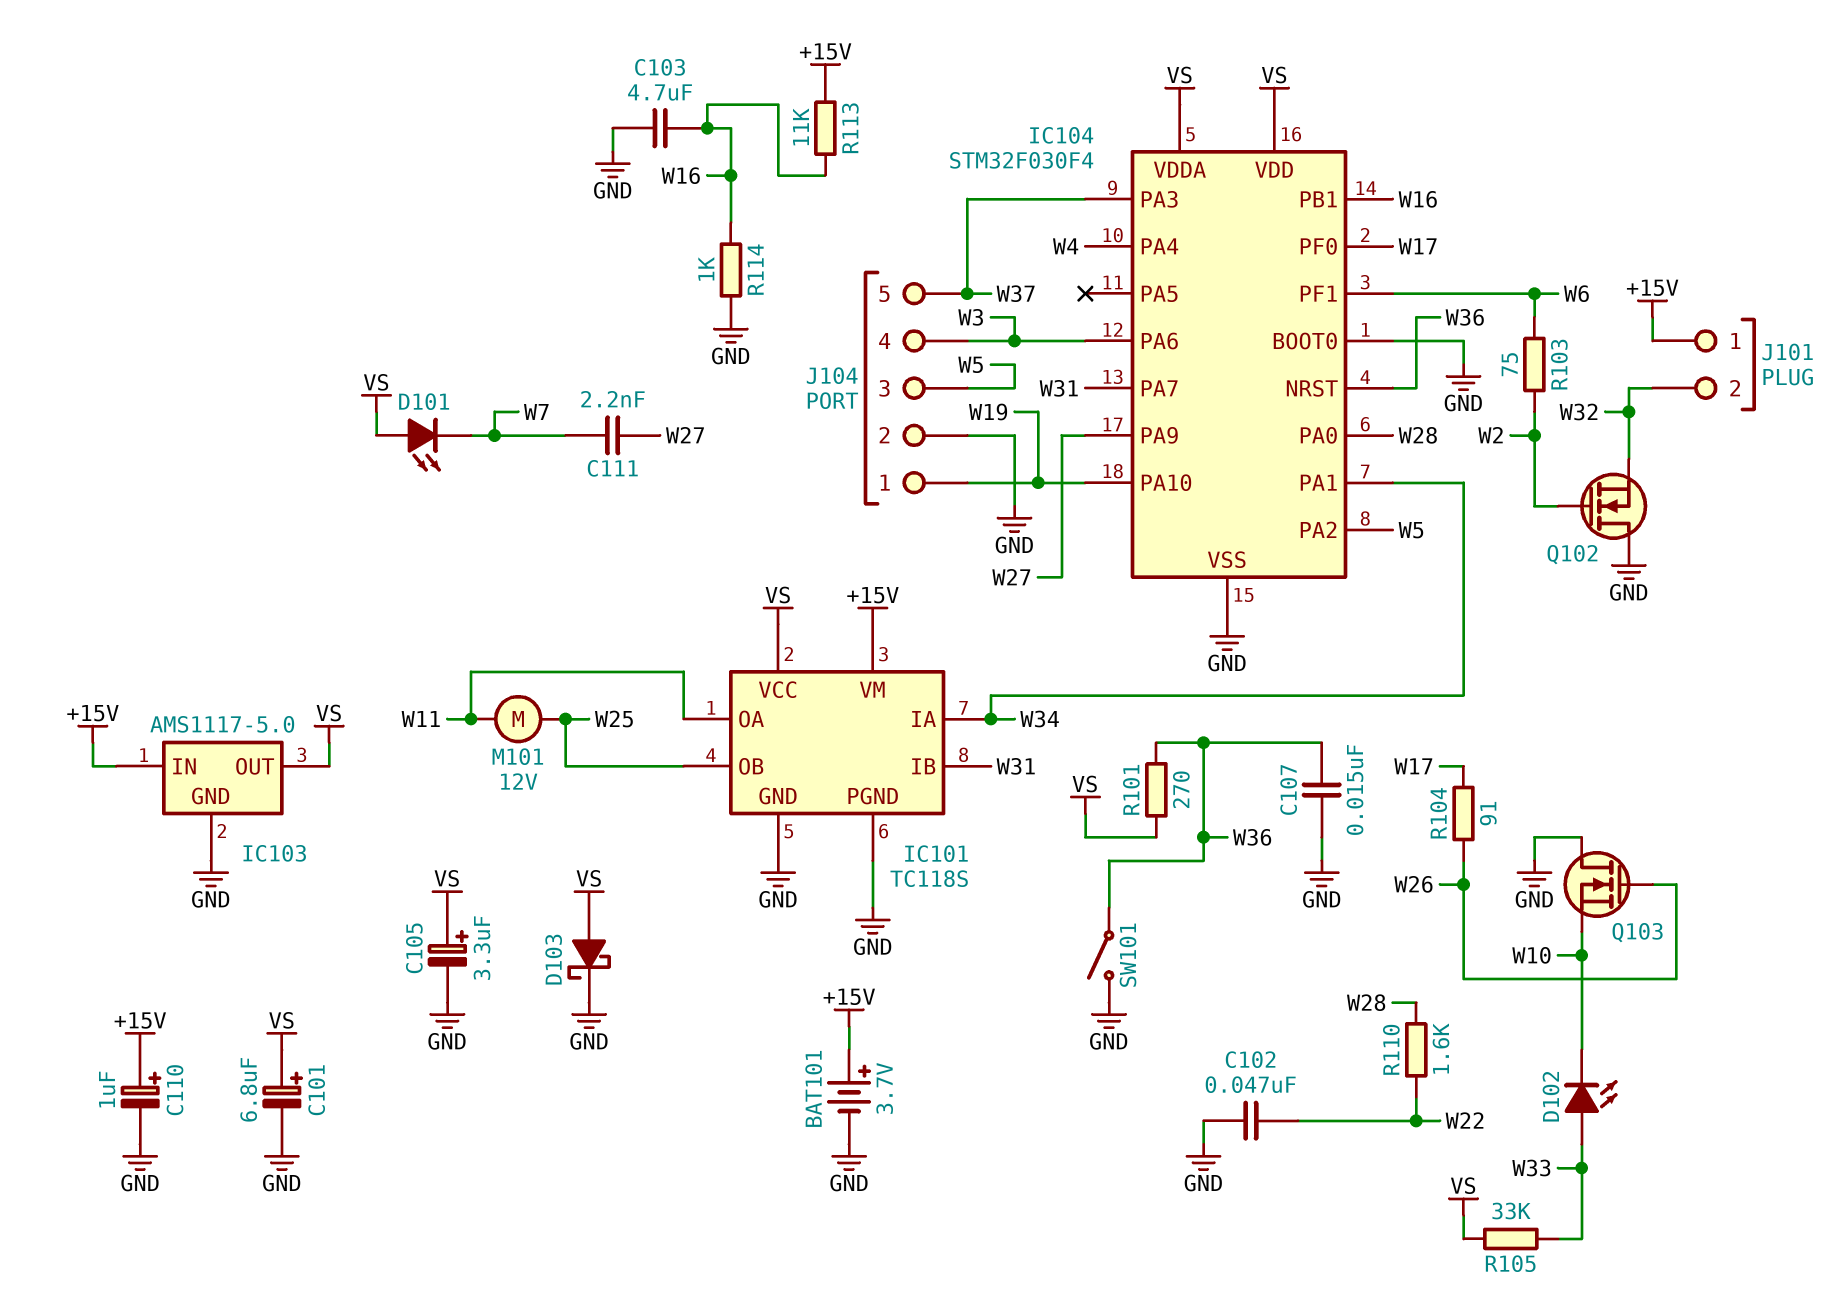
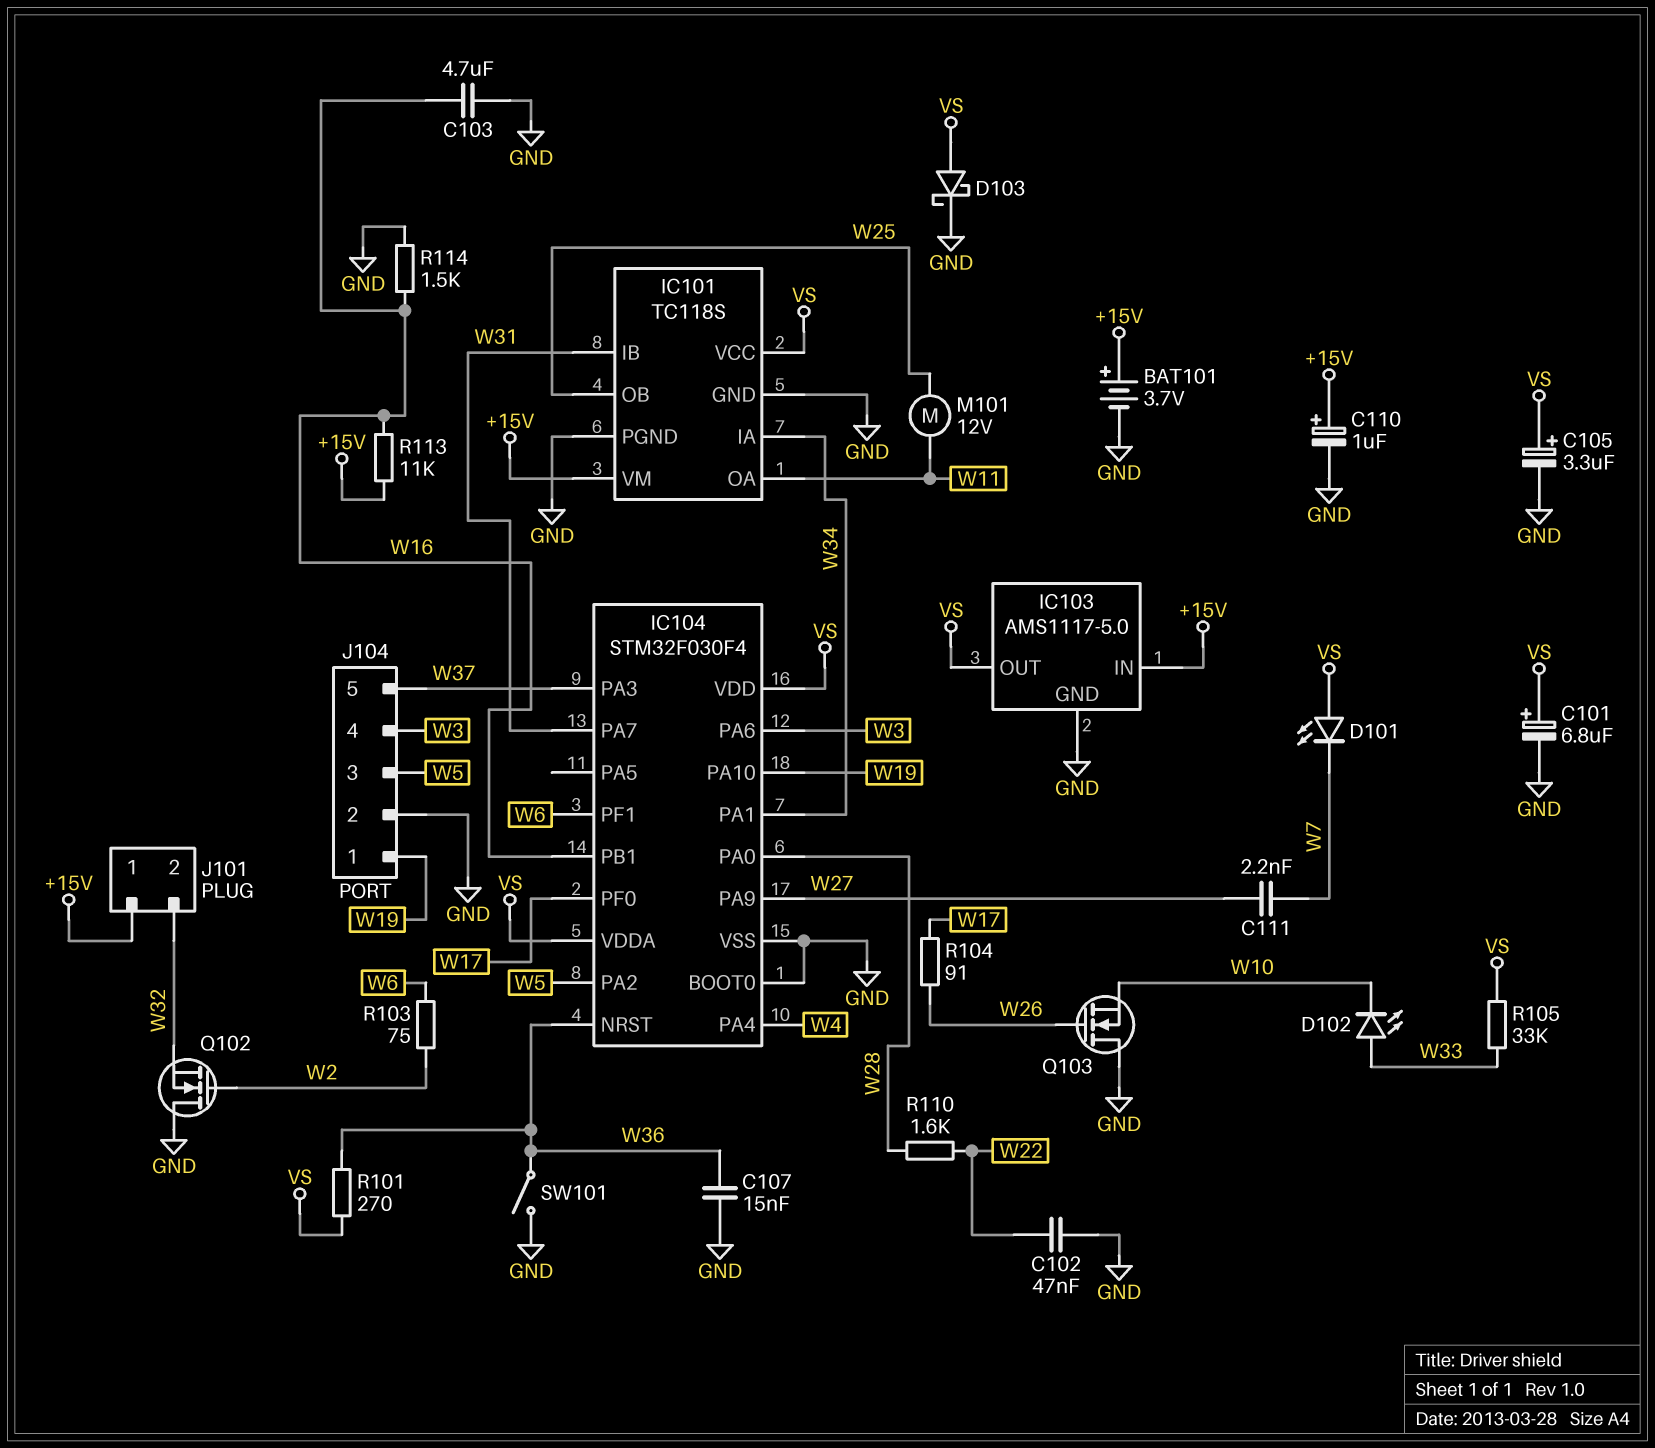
R114: 1k (GND, W16) -> 1.5k (GND, W16)

